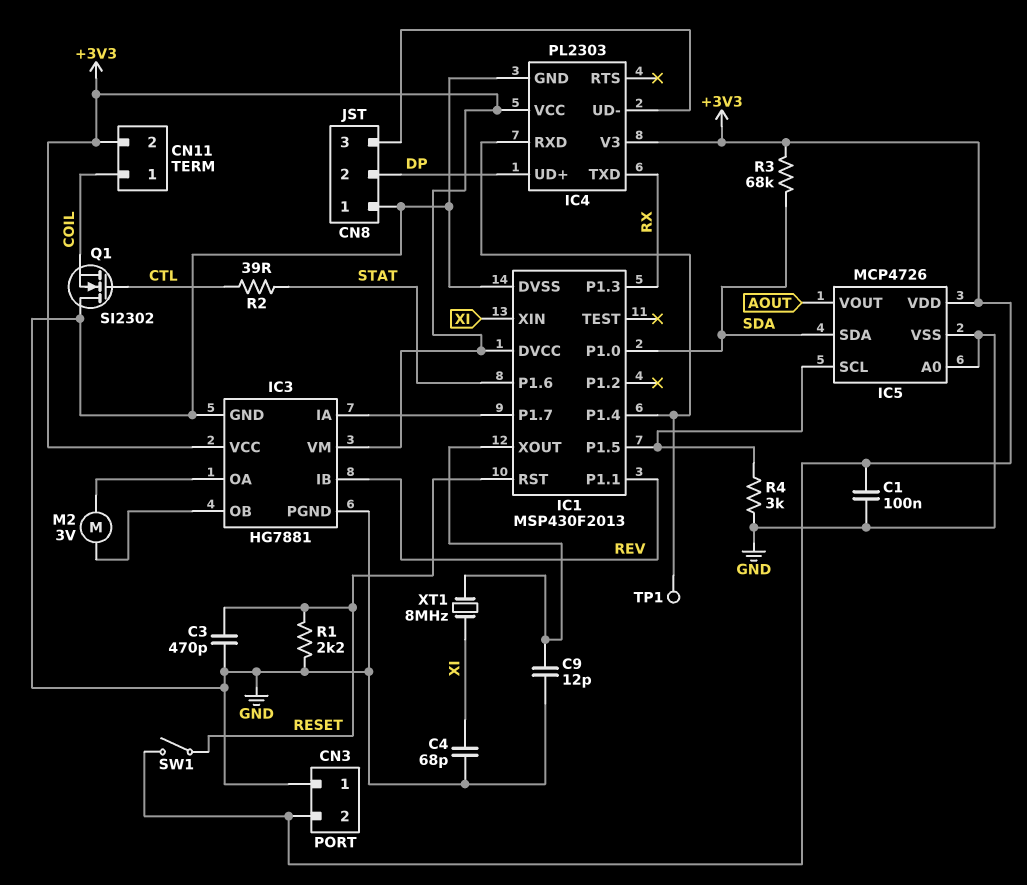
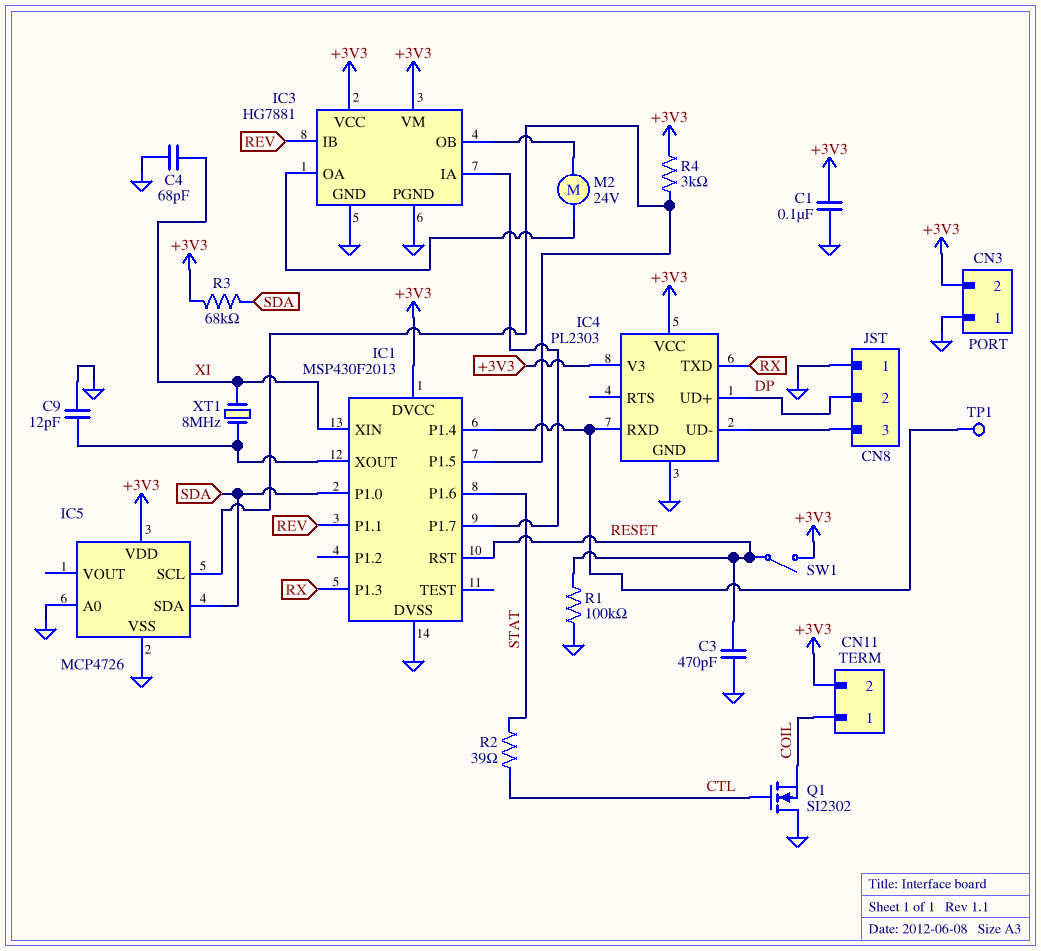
IC5 pin VOUT: AOUT -> none
M2: motor 3V (IC3/OA, IC3/OB) -> motor 24V (IC3/OA, IC3/OB)
R1: 2.2k (GND, RESET) -> 100k (GND, RESET)
R4: 3k (GND, IC1/P1.5) -> 3k (+3V3, IC1/P1.5)

